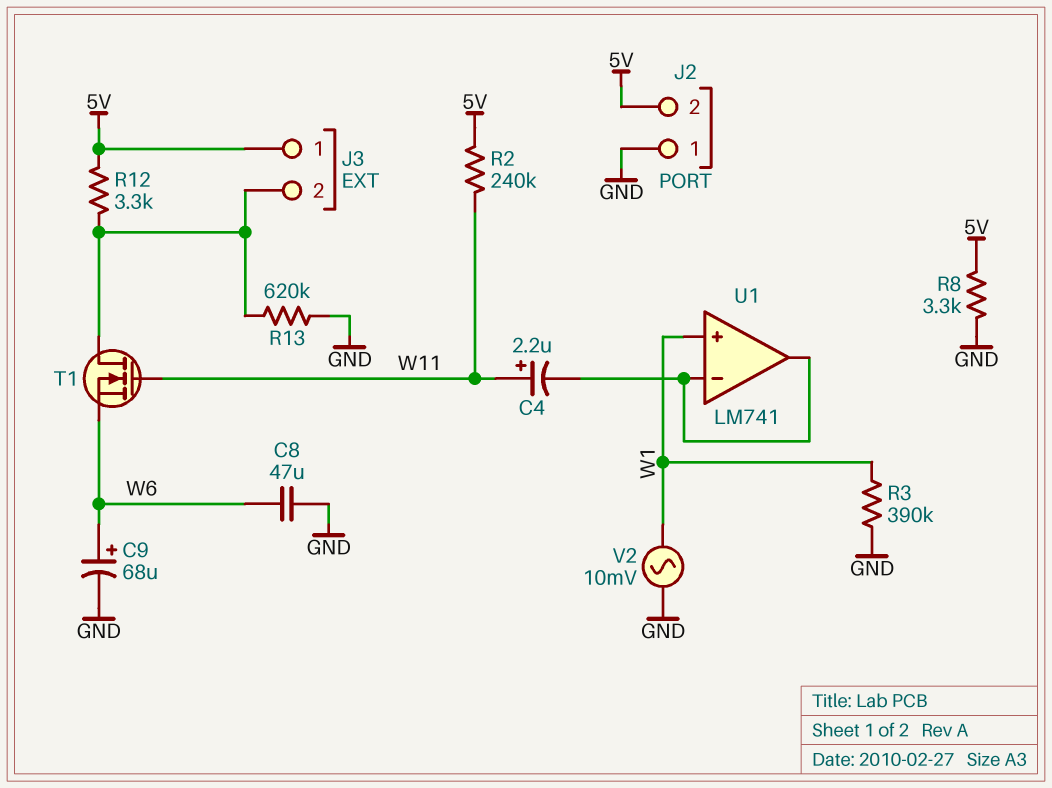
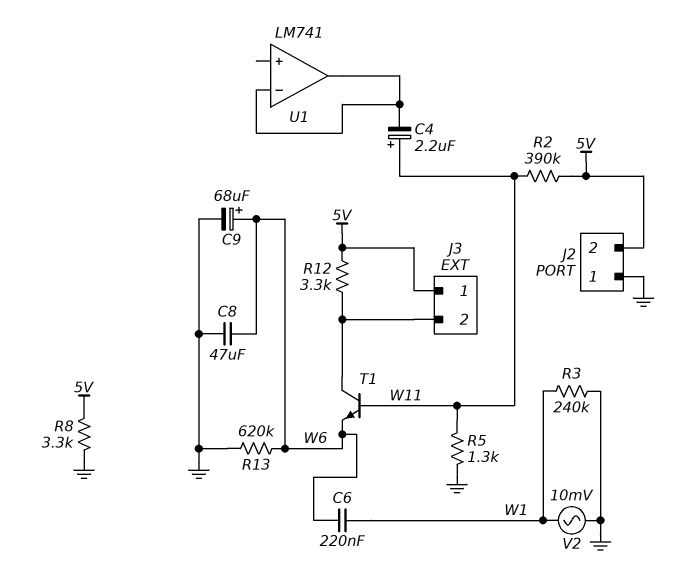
C6: none -> 220nF (W1, W6)
R2: 240k (5V, W11) -> 390k (5V, W11)
R3: 390k (GND, W1) -> 240k (GND, W1)
R5: none -> 1.3k (GND, W11)
R13: 620k (GND, J3/2) -> 620k (GND, W6)
T1: NMOS (G W11, D J3/2, S W6) -> NPN (B W11, C J3/2, E W6)
U1 pin in+: W1 -> none

